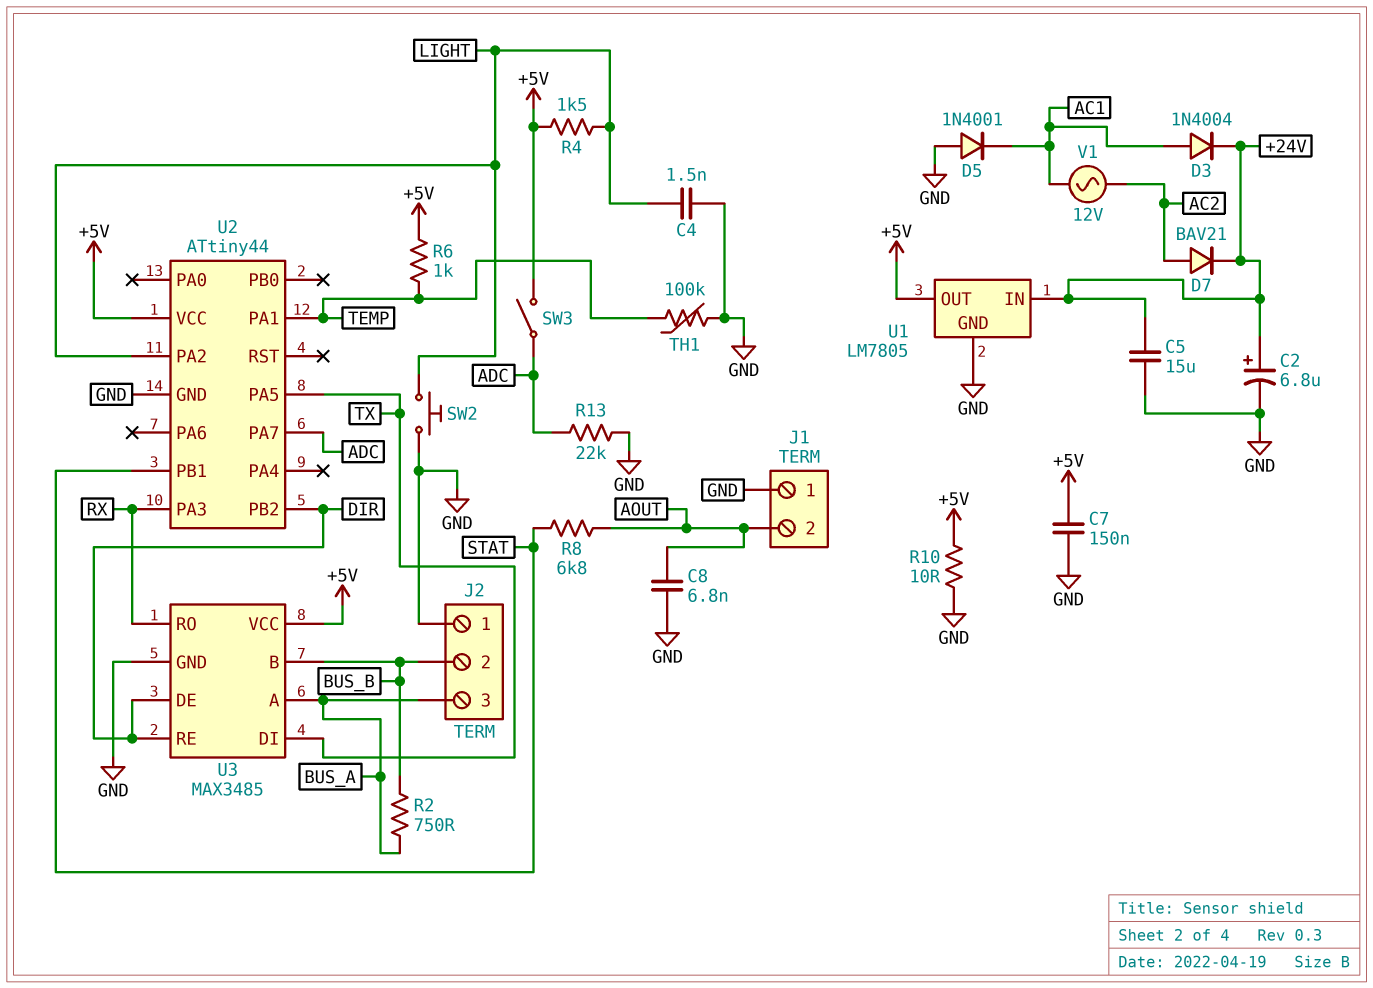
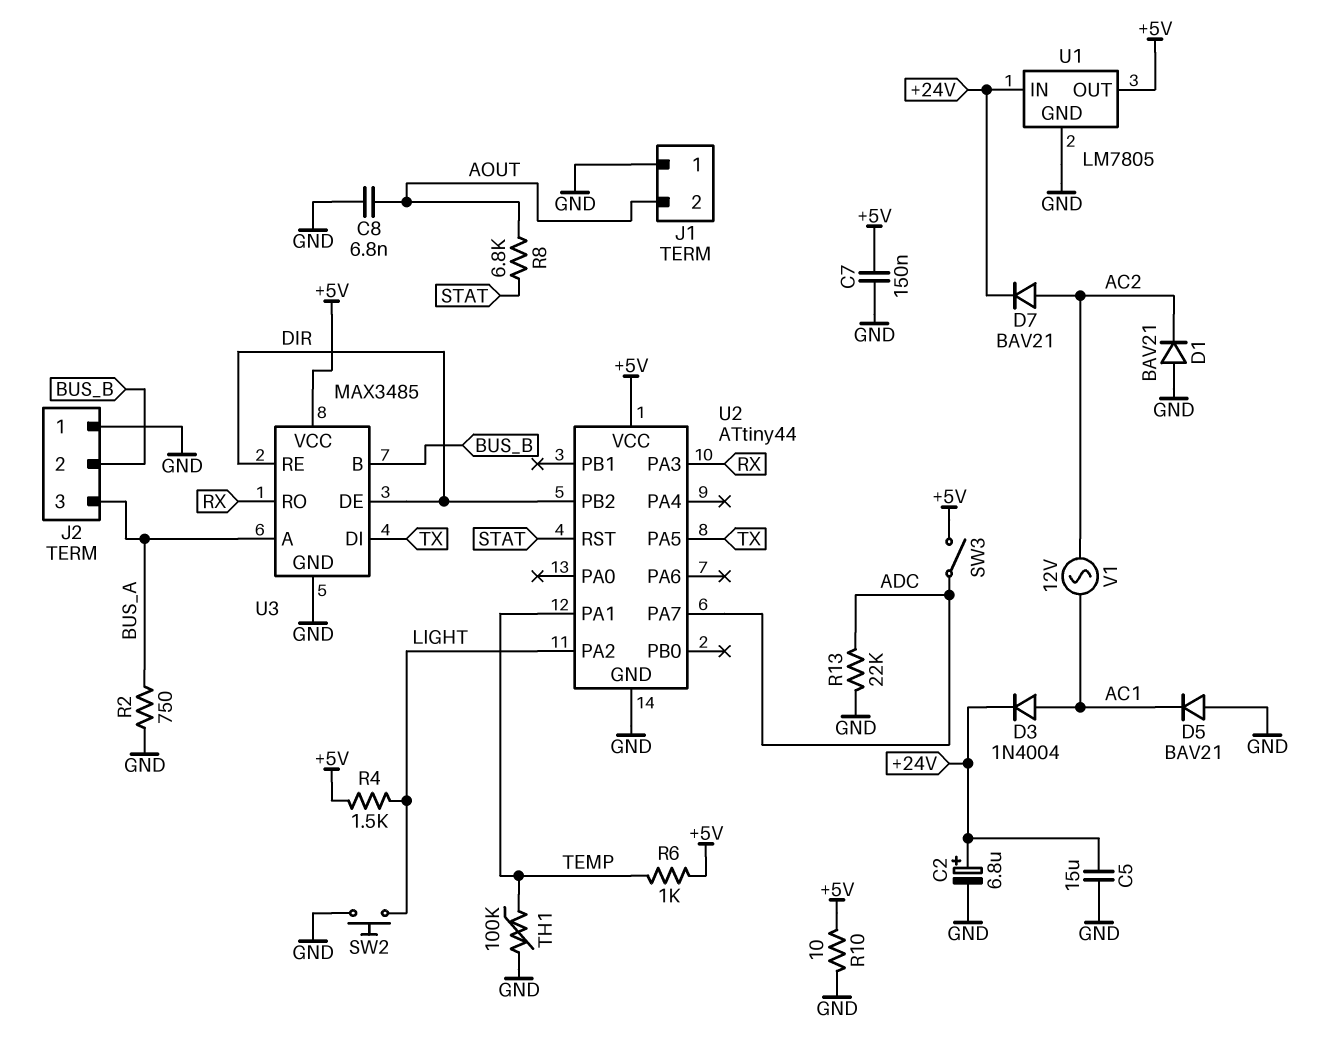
C4: 1.5nF (GND, LIGHT) -> none
D1: none -> diode BAV21 (A GND, K AC2)
D5: diode 1N4001 (A GND, K AC1) -> diode BAV21 (A GND, K AC1)
R2: 750 (BUS_A, BUS_B) -> 750 (BUS_A, GND)
U2 pin PB1: STAT -> none
U2 pin RST: none -> STAT

